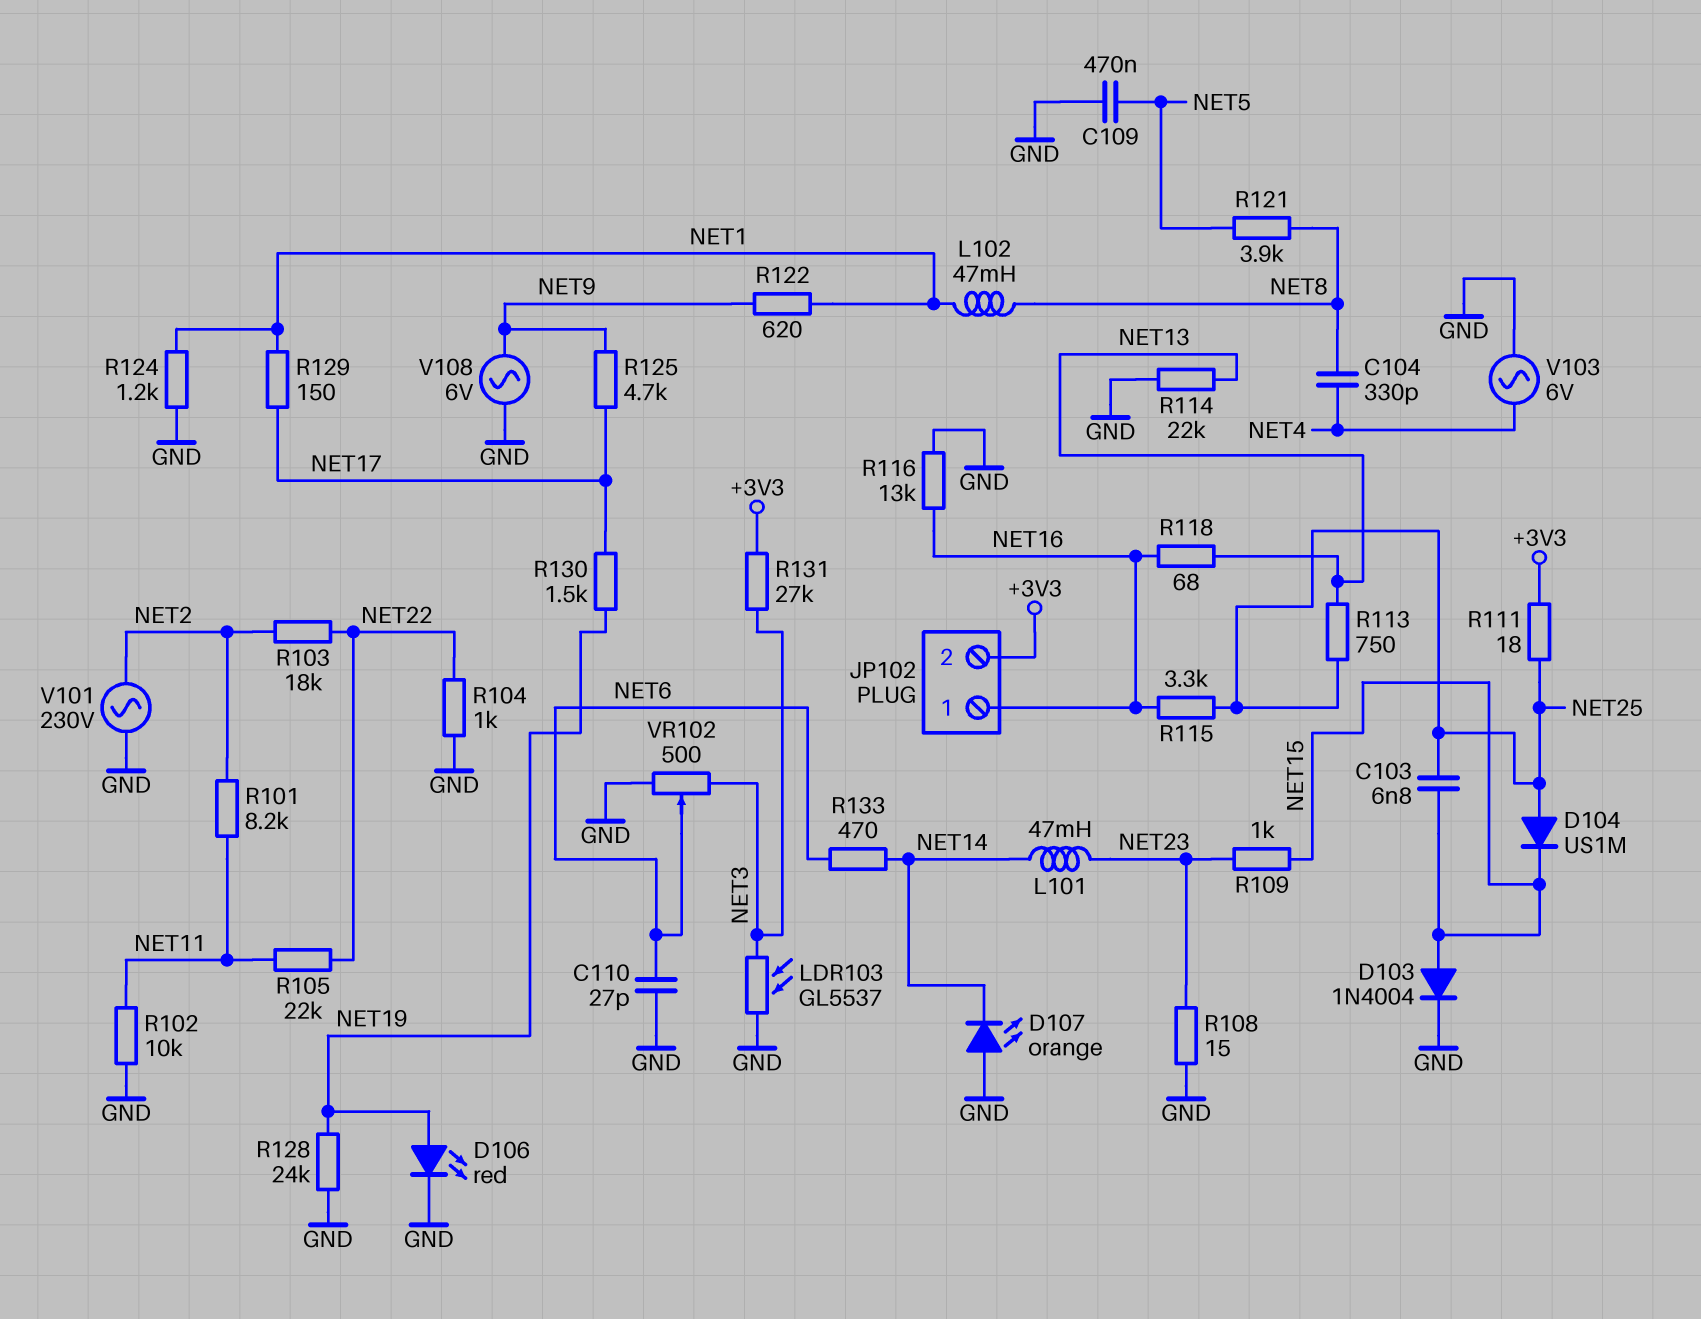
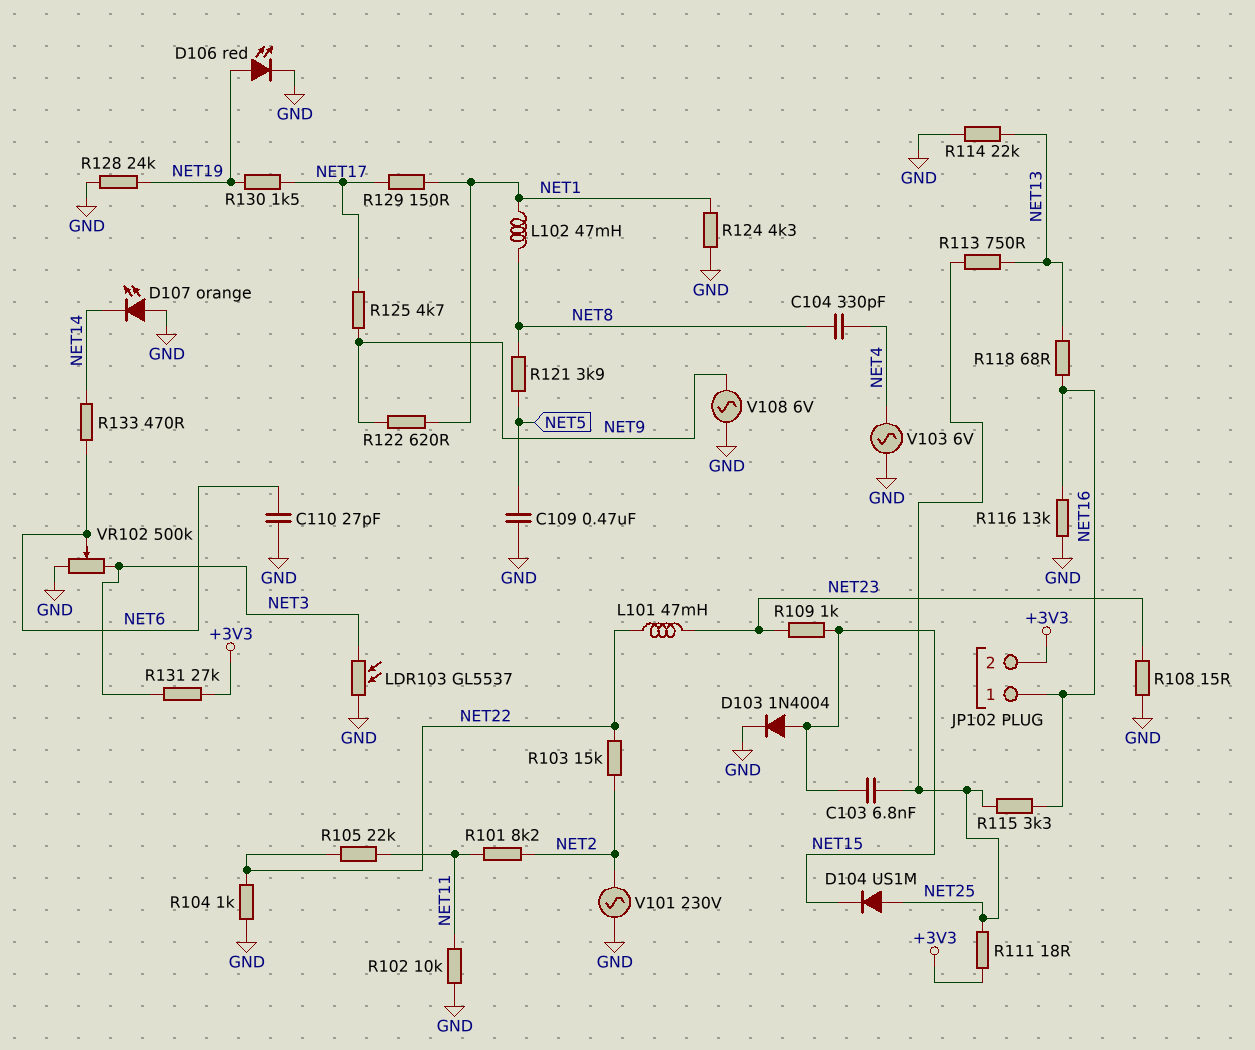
L101: 47mH (NET14, NET23) -> 47mH (NET22, NET23)
R103: 18k (NET2, NET22) -> 15k (NET2, NET22)
R124: 1.2k (GND, NET1) -> 4.3k (GND, NET1)
VR102: 500 (GND, NET3, wiper NET6) -> 500k (GND, NET3, wiper NET6)

